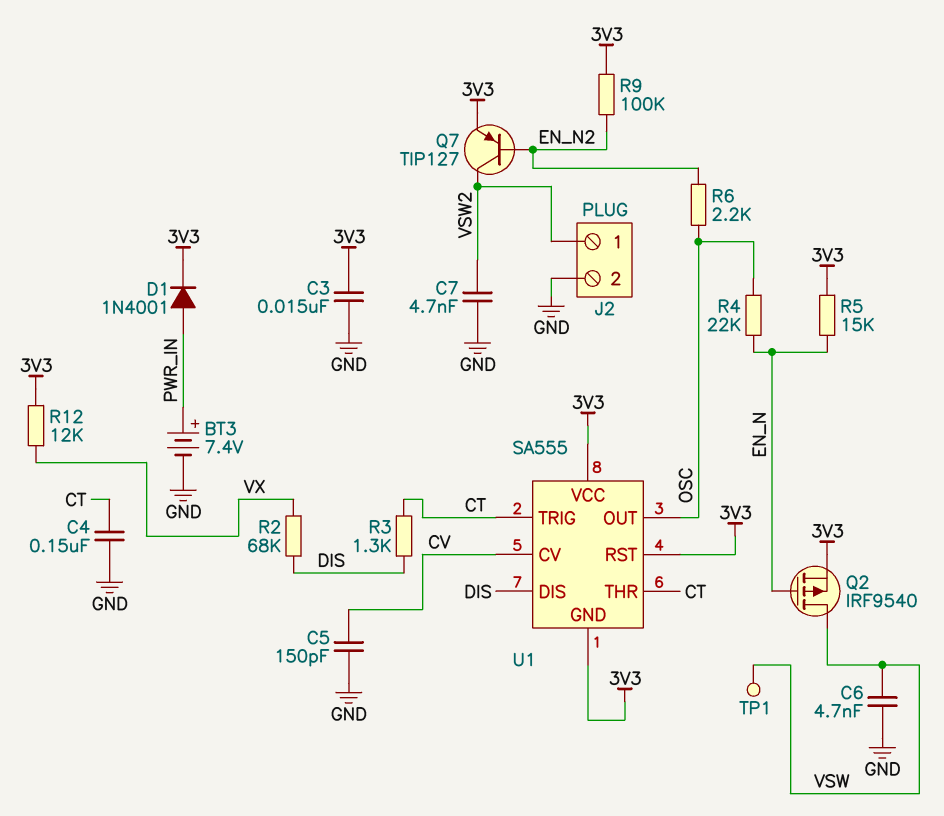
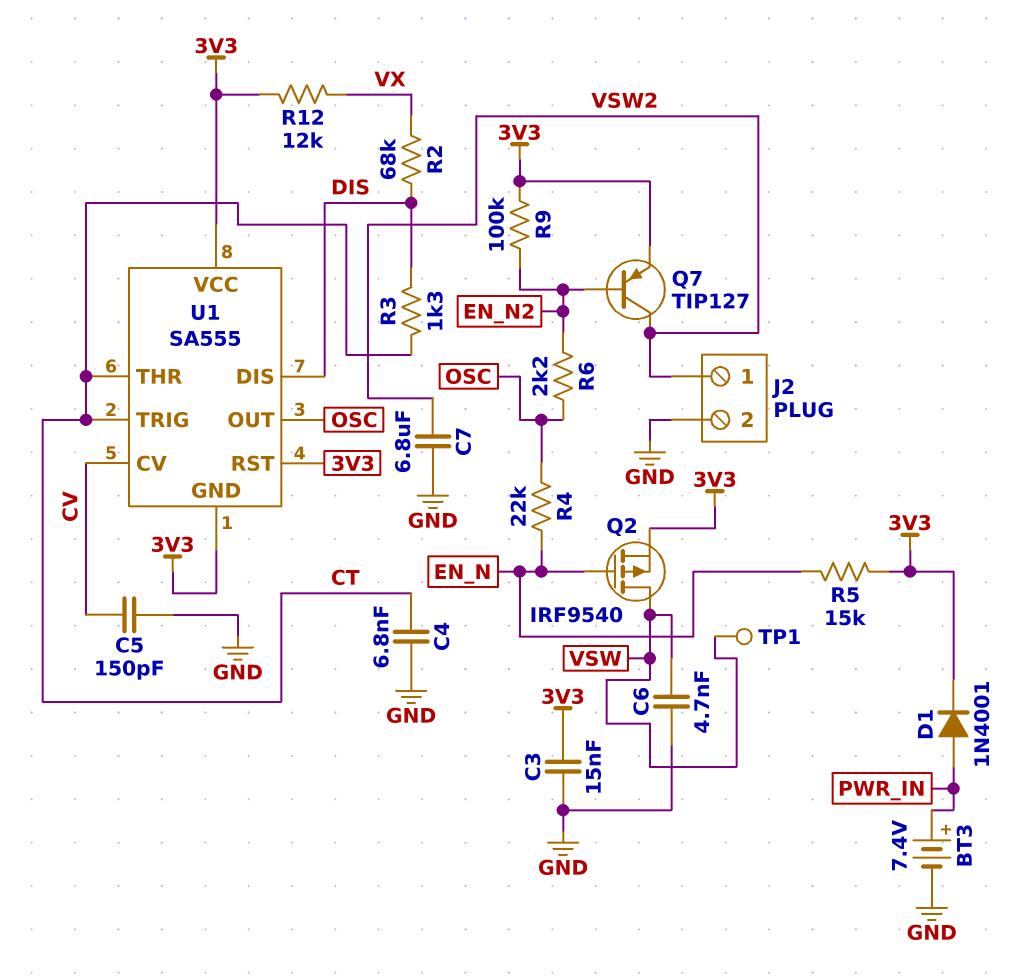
C4: 150nF (CT, GND) -> 6.8nF (CT, GND)
C7: 4.7nF (GND, VSW2) -> 6.8uF (GND, VSW2)

